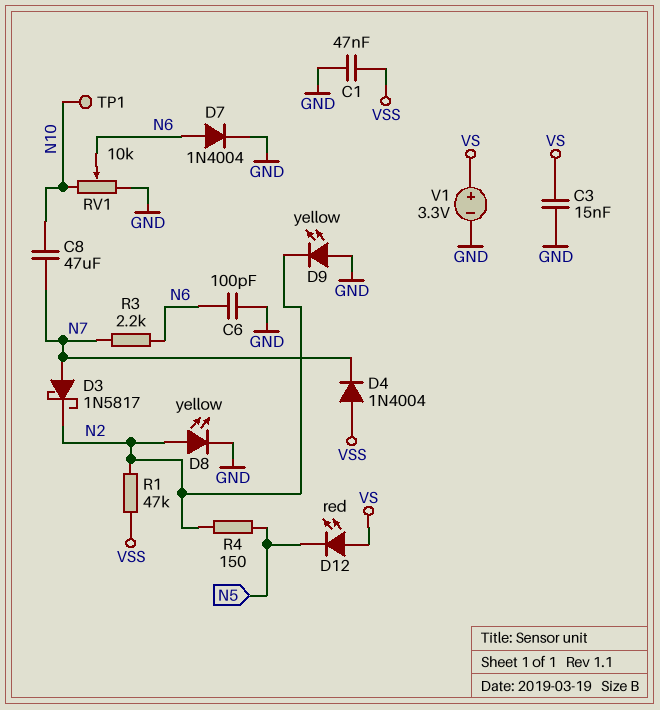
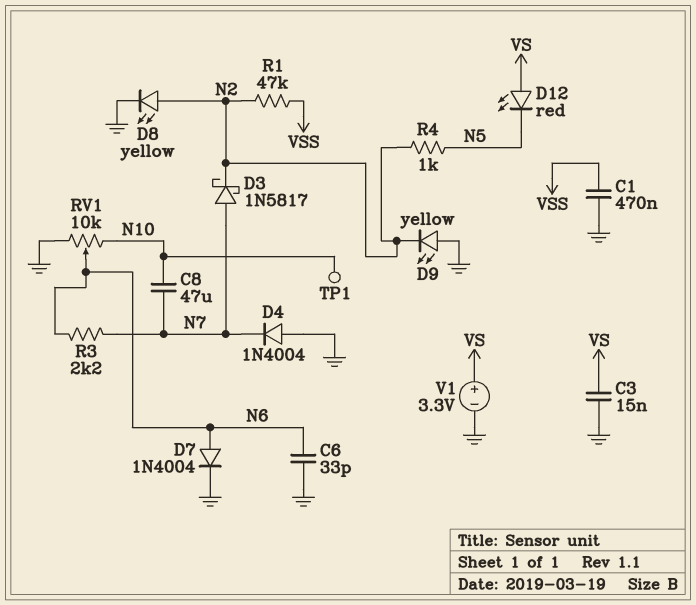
C1: 47nF (GND, VSS) -> 470nF (GND, VSS)
C6: 100pF (GND, N6) -> 33pF (GND, N6)
D4: diode 1N4004 (A VSS, K N7) -> diode 1N4004 (A GND, K N7)
R4: 150 (N2, N5) -> 1k (N2, N5)

